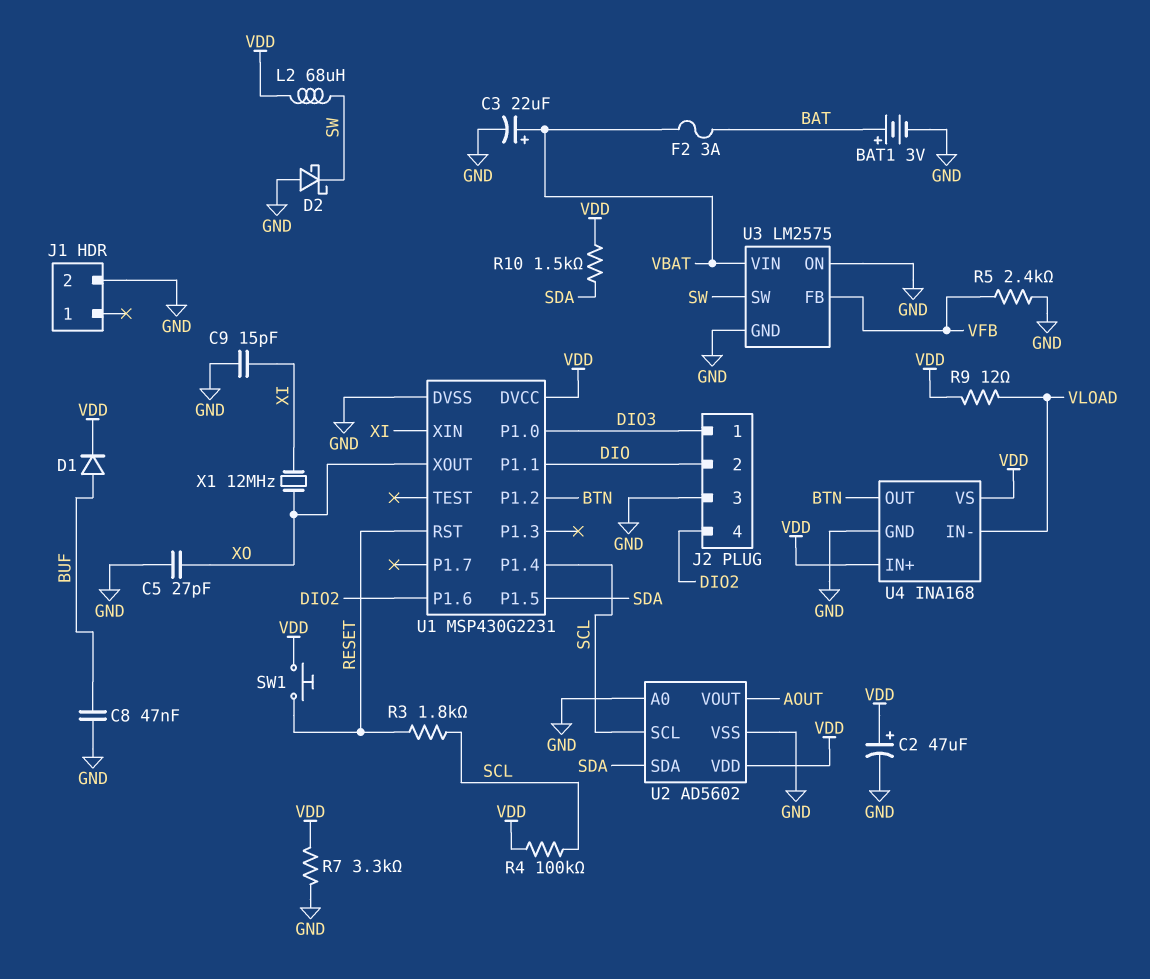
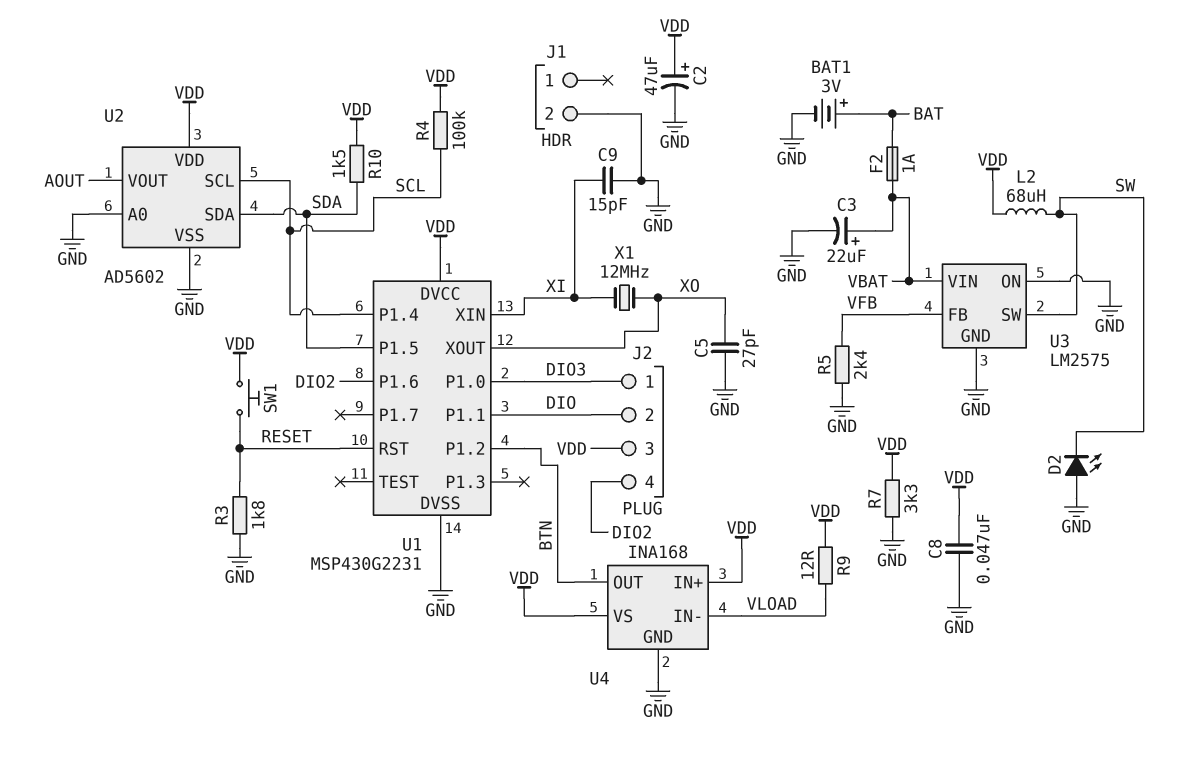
C8: 47nF (BUF, GND) -> 47nF (GND, VDD)
D1: diode (A BUF, K VDD) -> none
D2: schottky (A GND, K SW) -> LED (A GND, K SW)
F2: 3A (BAT, VBAT) -> 1A (BAT, VBAT)
J2 pin 3: GND -> VDD
R3: 1.8k (RESET, SCL) -> 1.8k (GND, RESET)

